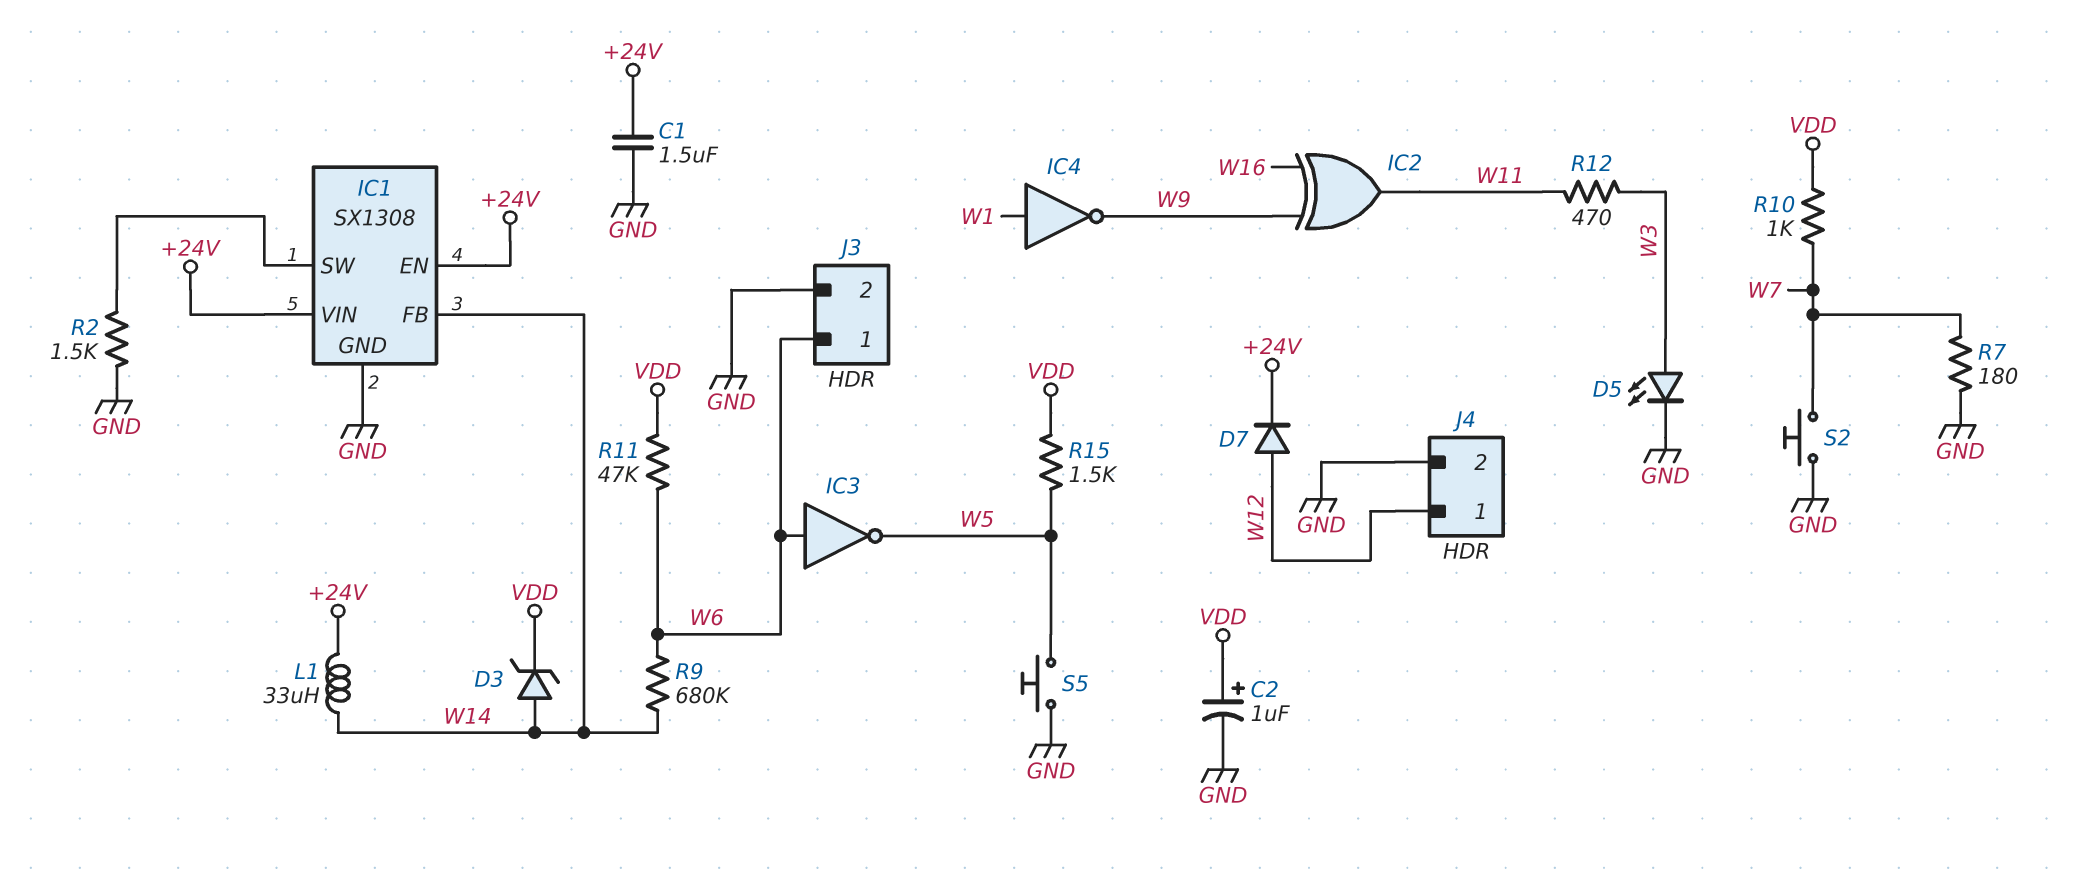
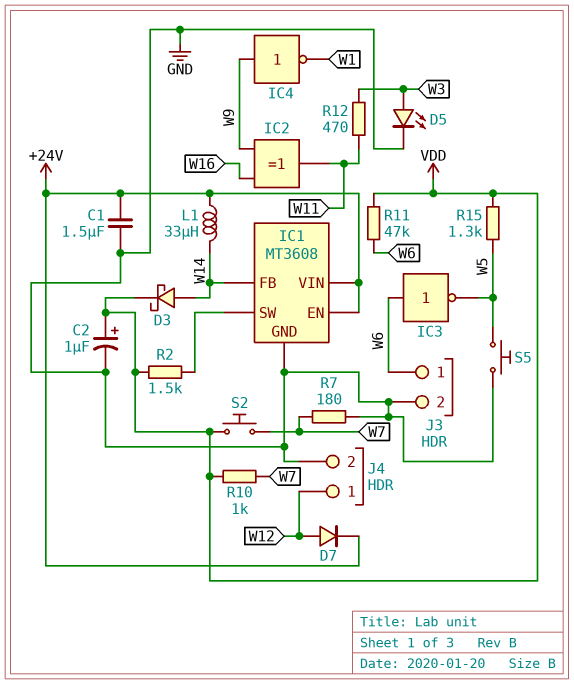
D3: zener (A W14, K VDD) -> schottky (A W14, K VDD)
IC1: SX1308 -> MT3608
IC4: NOT (in W1, out W9) -> NOT (in W9, out W1)
R2: 1.5k (GND, IC1/SW) -> 1.5k (IC1/SW, VDD)
R9: 680k (W6, W14) -> none
R15: 1.5k (VDD, W5) -> 1.3k (VDD, W5)
S2: button (GND, W7) -> button (VDD, W7)

